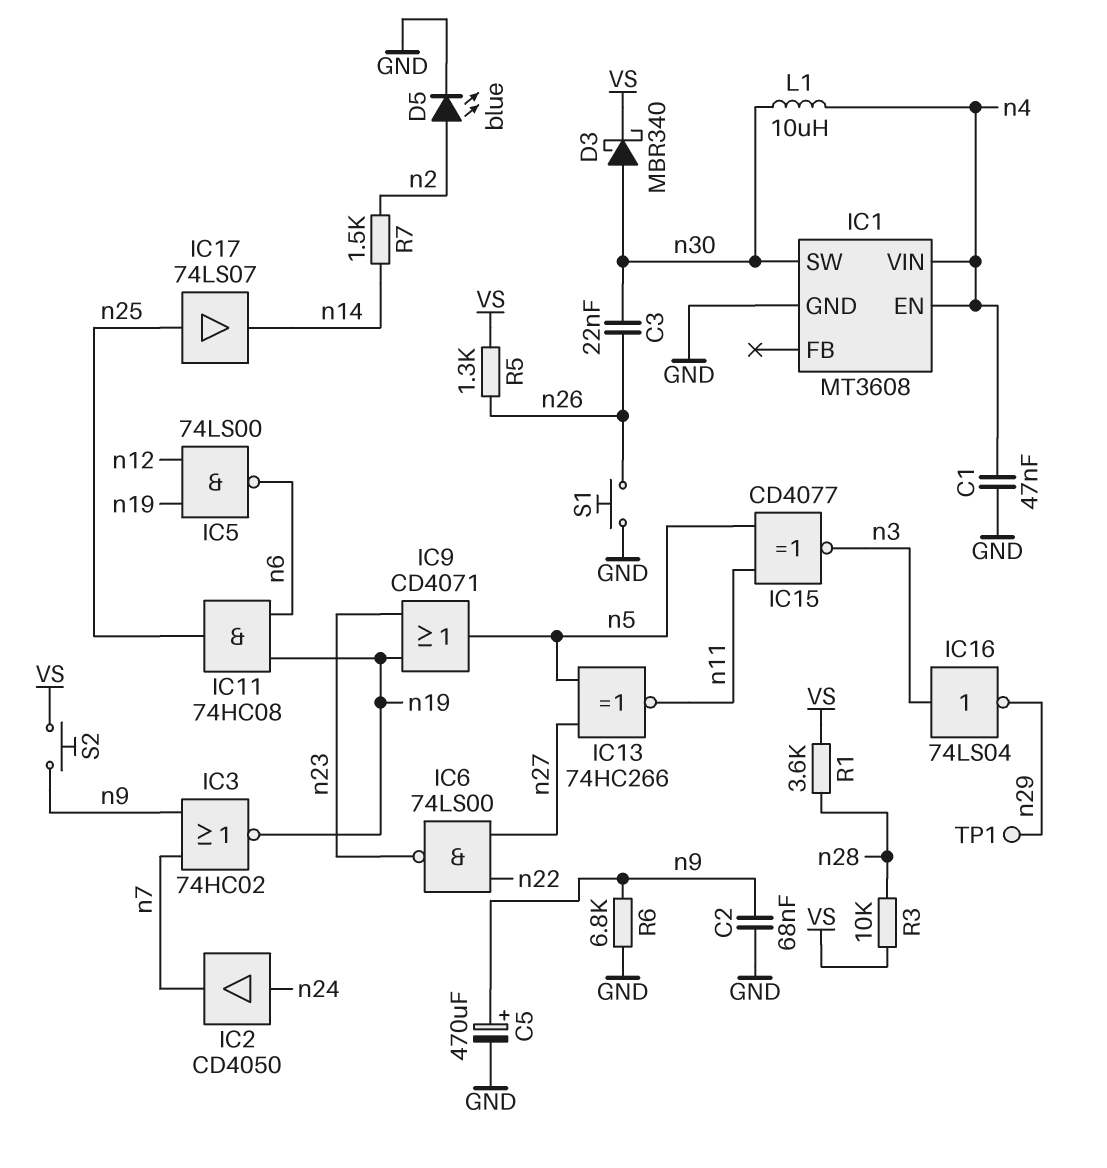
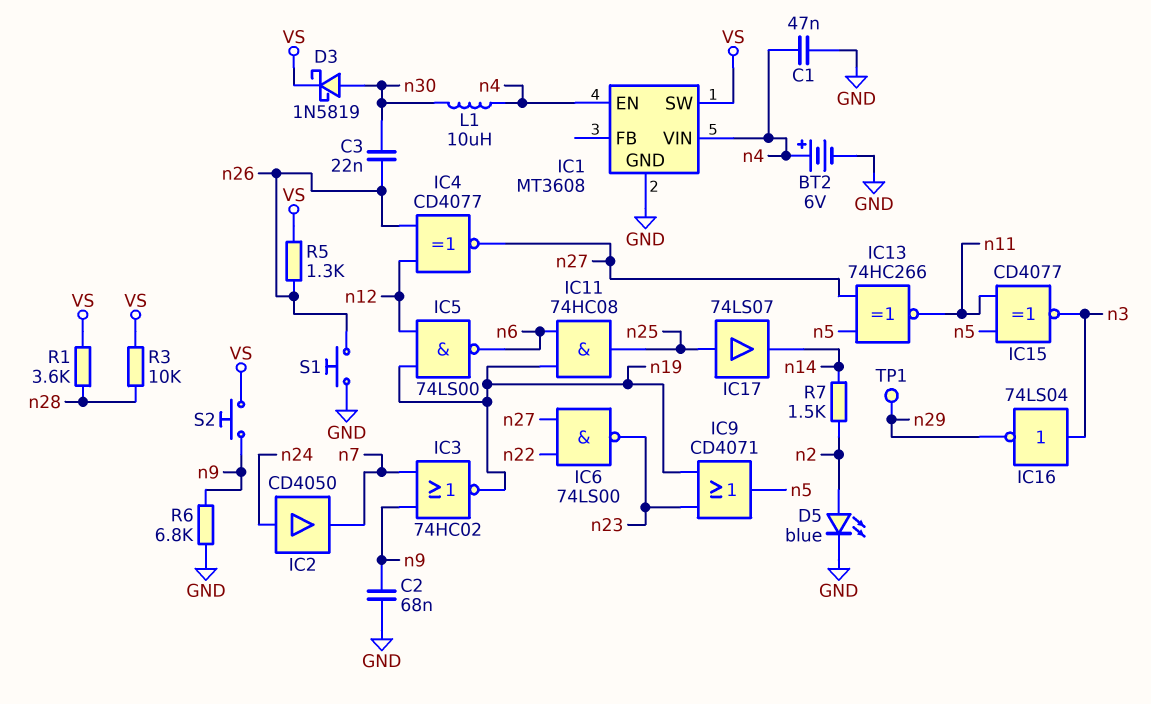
BT2: none -> 6V (plus n4, minus GND)
C5: 470uF (plus n9, minus GND) -> none
D3: schottky MBR340 (A n30, K VS) -> schottky 1N5819 (A n30, K VS)
IC1 pin SW: n30 -> VS
IC4: none -> XNOR CD4077 (in n12, in n26, out n27)

